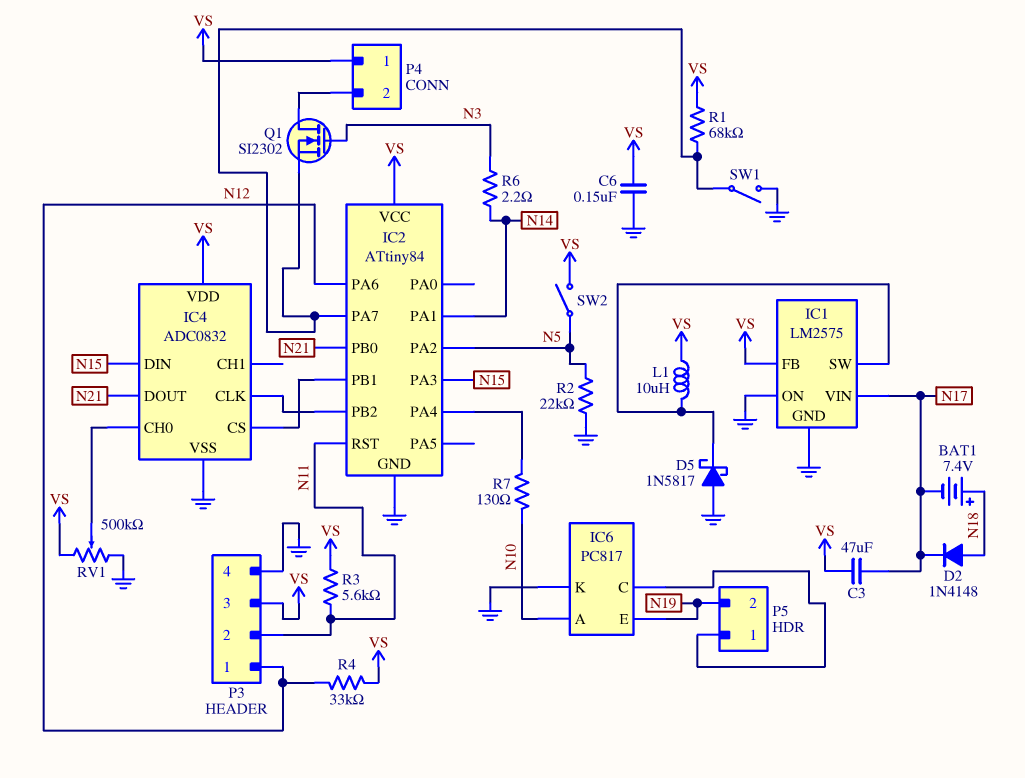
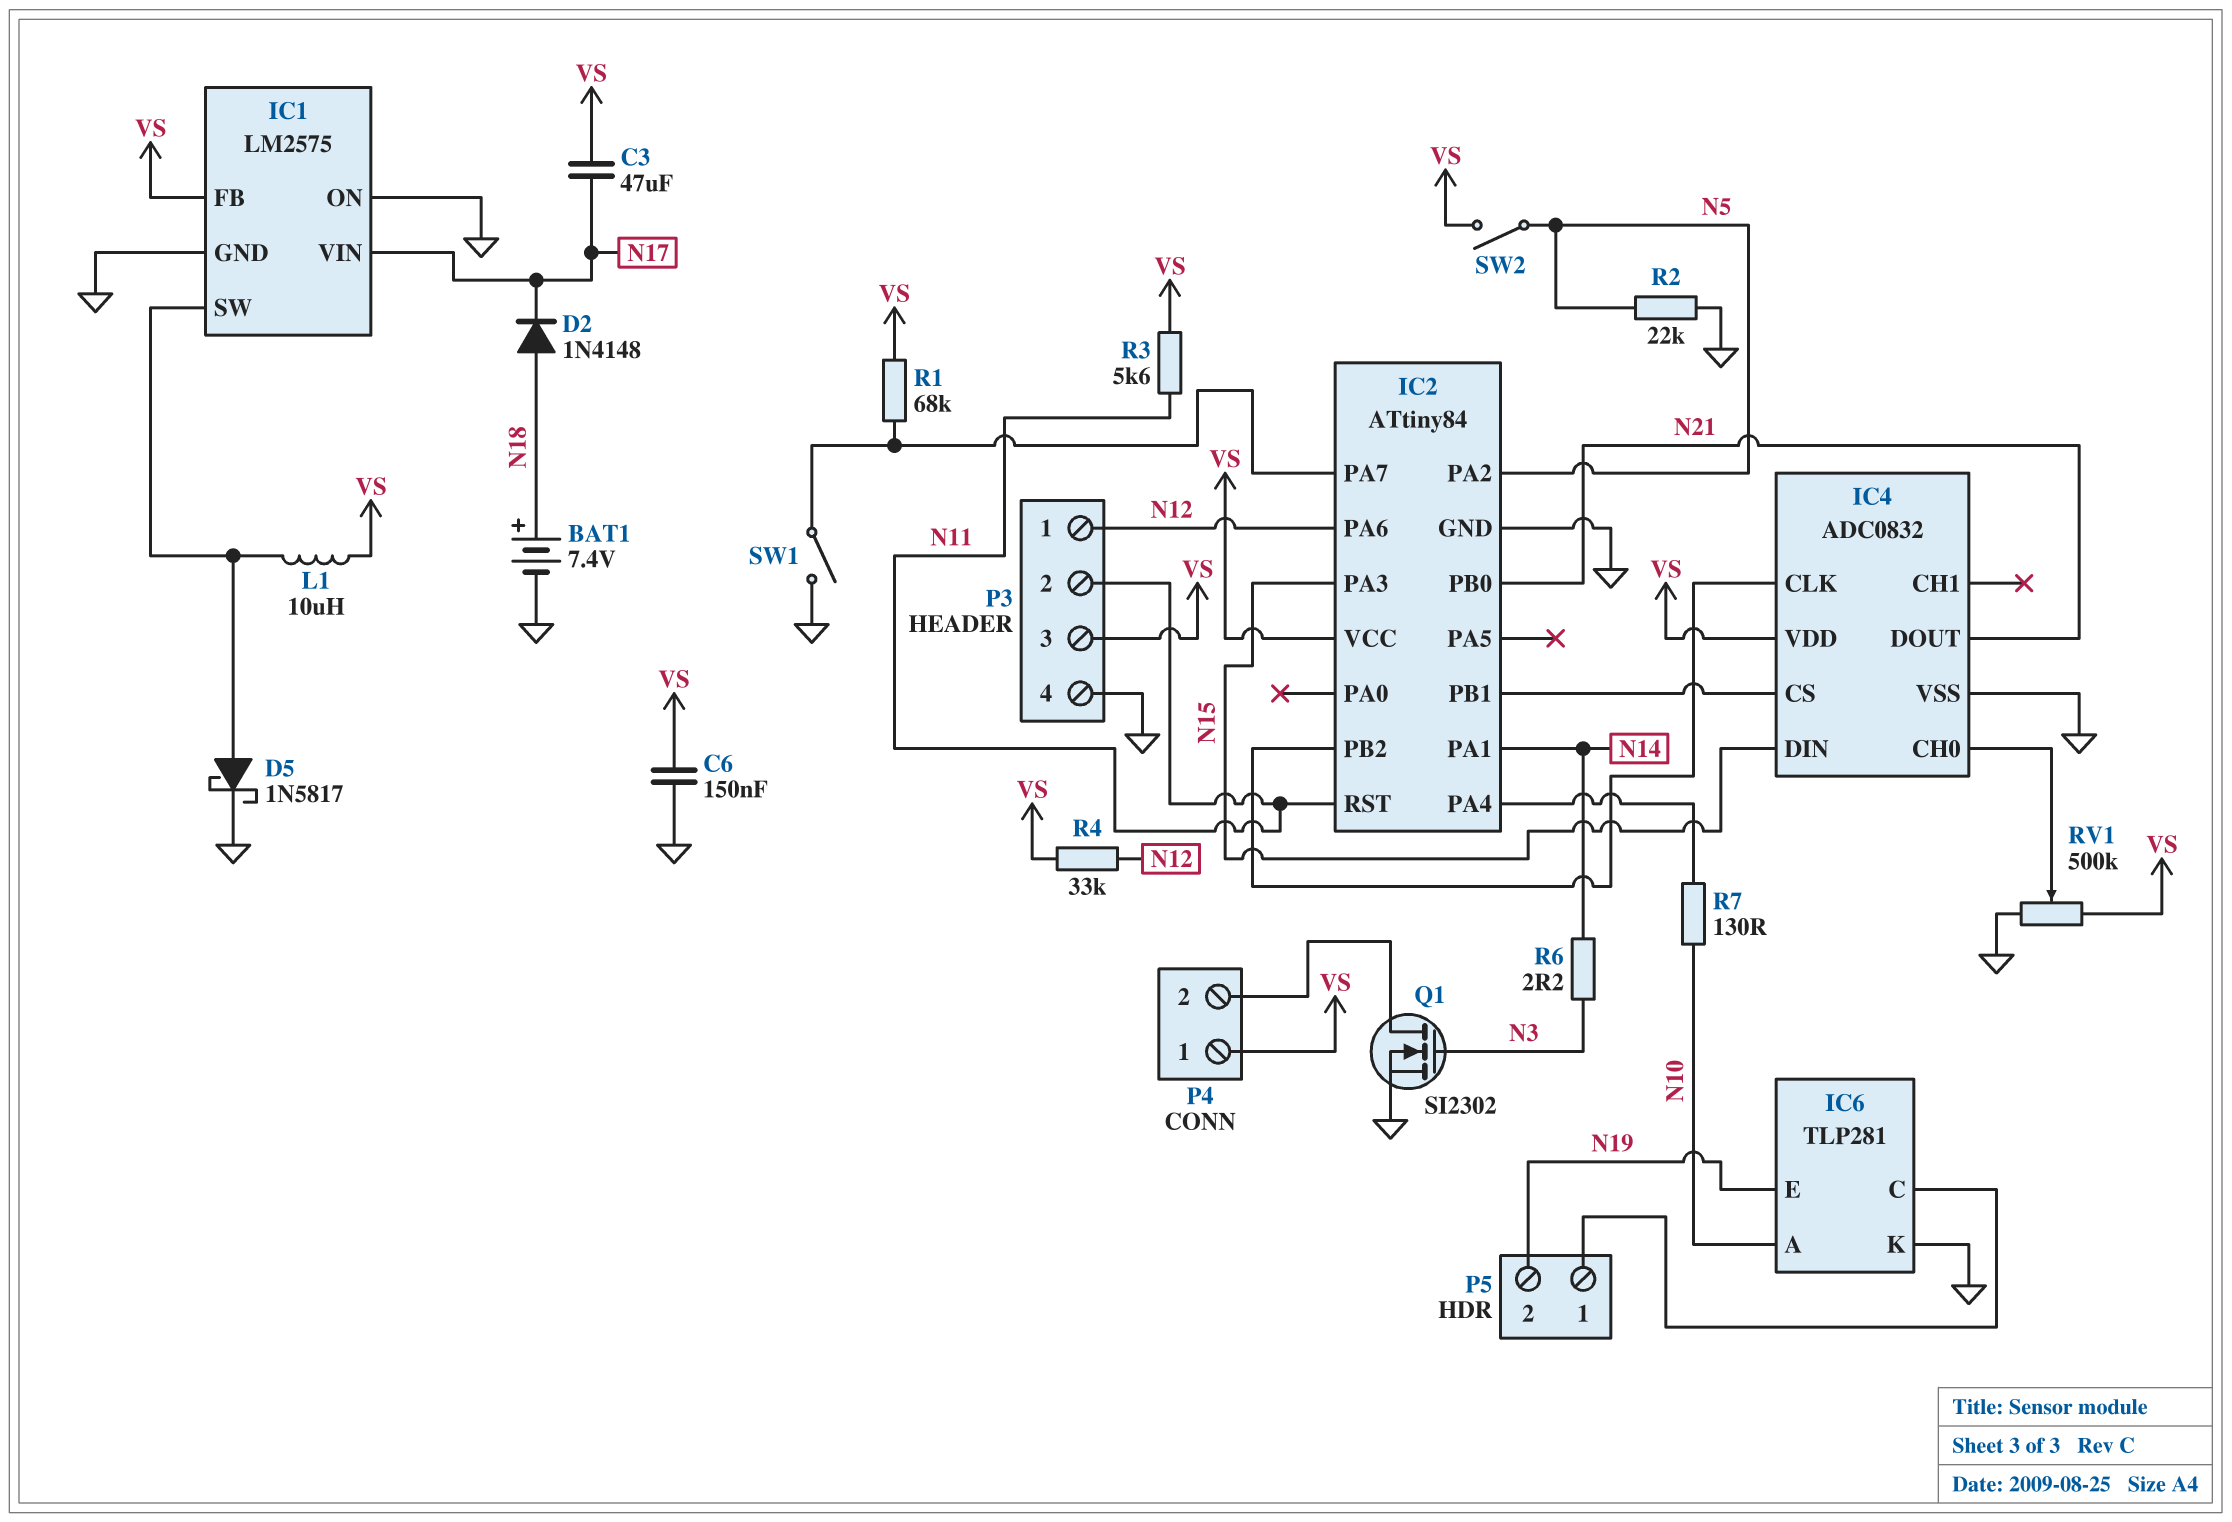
BAT1: 7.4V (plus N18, minus N17) -> 7.4V (plus N18, minus GND)
D5: schottky 1N5817 (A GND, K IC1/SW) -> schottky 1N5817 (A IC1/SW, K GND)
IC6: PC817 -> TLP281
Q1: NMOS SI2302 (G N3, D P4/2, S IC2/PA7) -> NMOS SI2302 (G N3, D P4/2, S GND)

